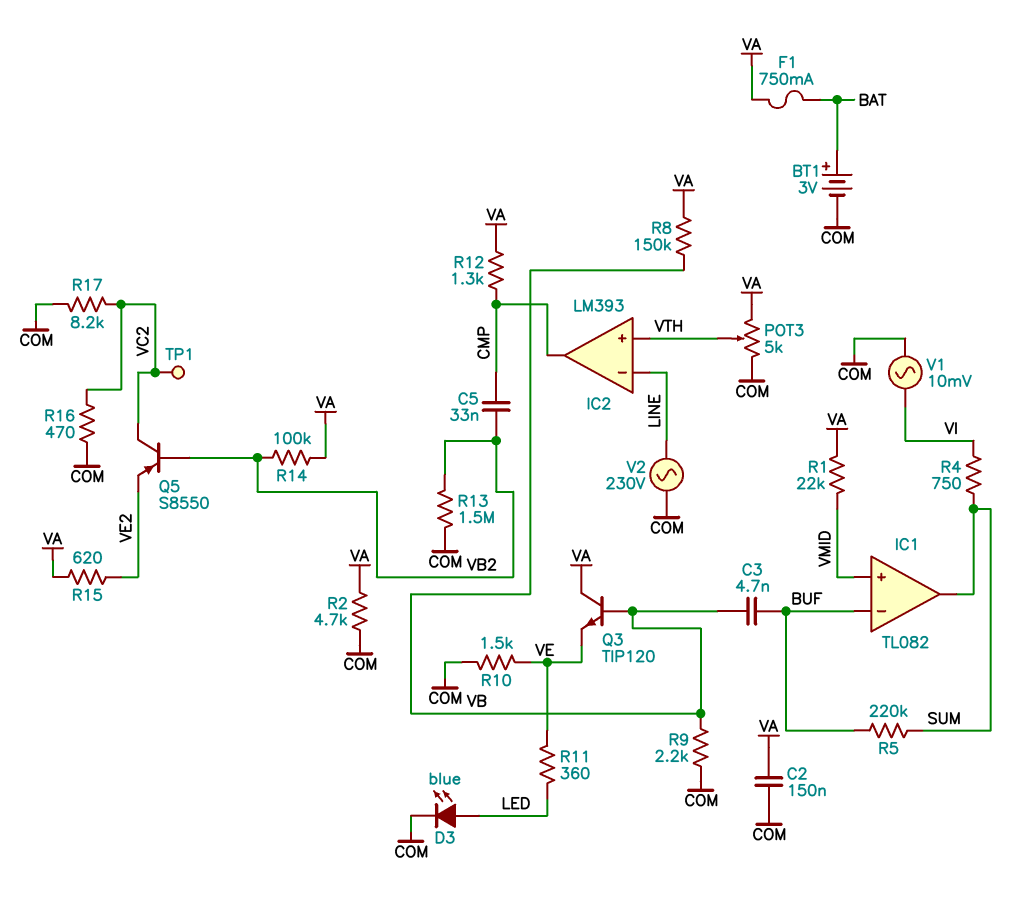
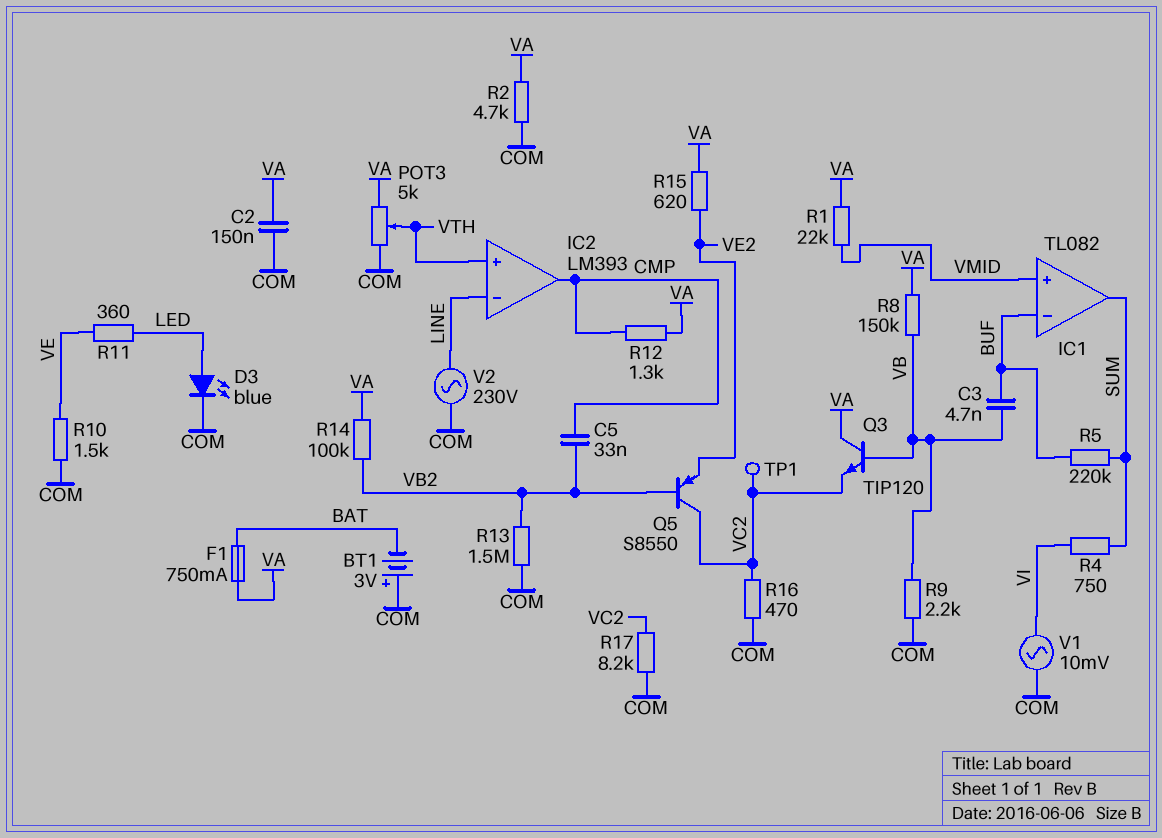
BT1: 3V (plus BAT, minus COM) -> 3V (plus COM, minus BAT)
Q3: NPN TIP120 (B VB, C VA, E VE) -> NPN TIP120 (B VB, C VA, E VC2)

